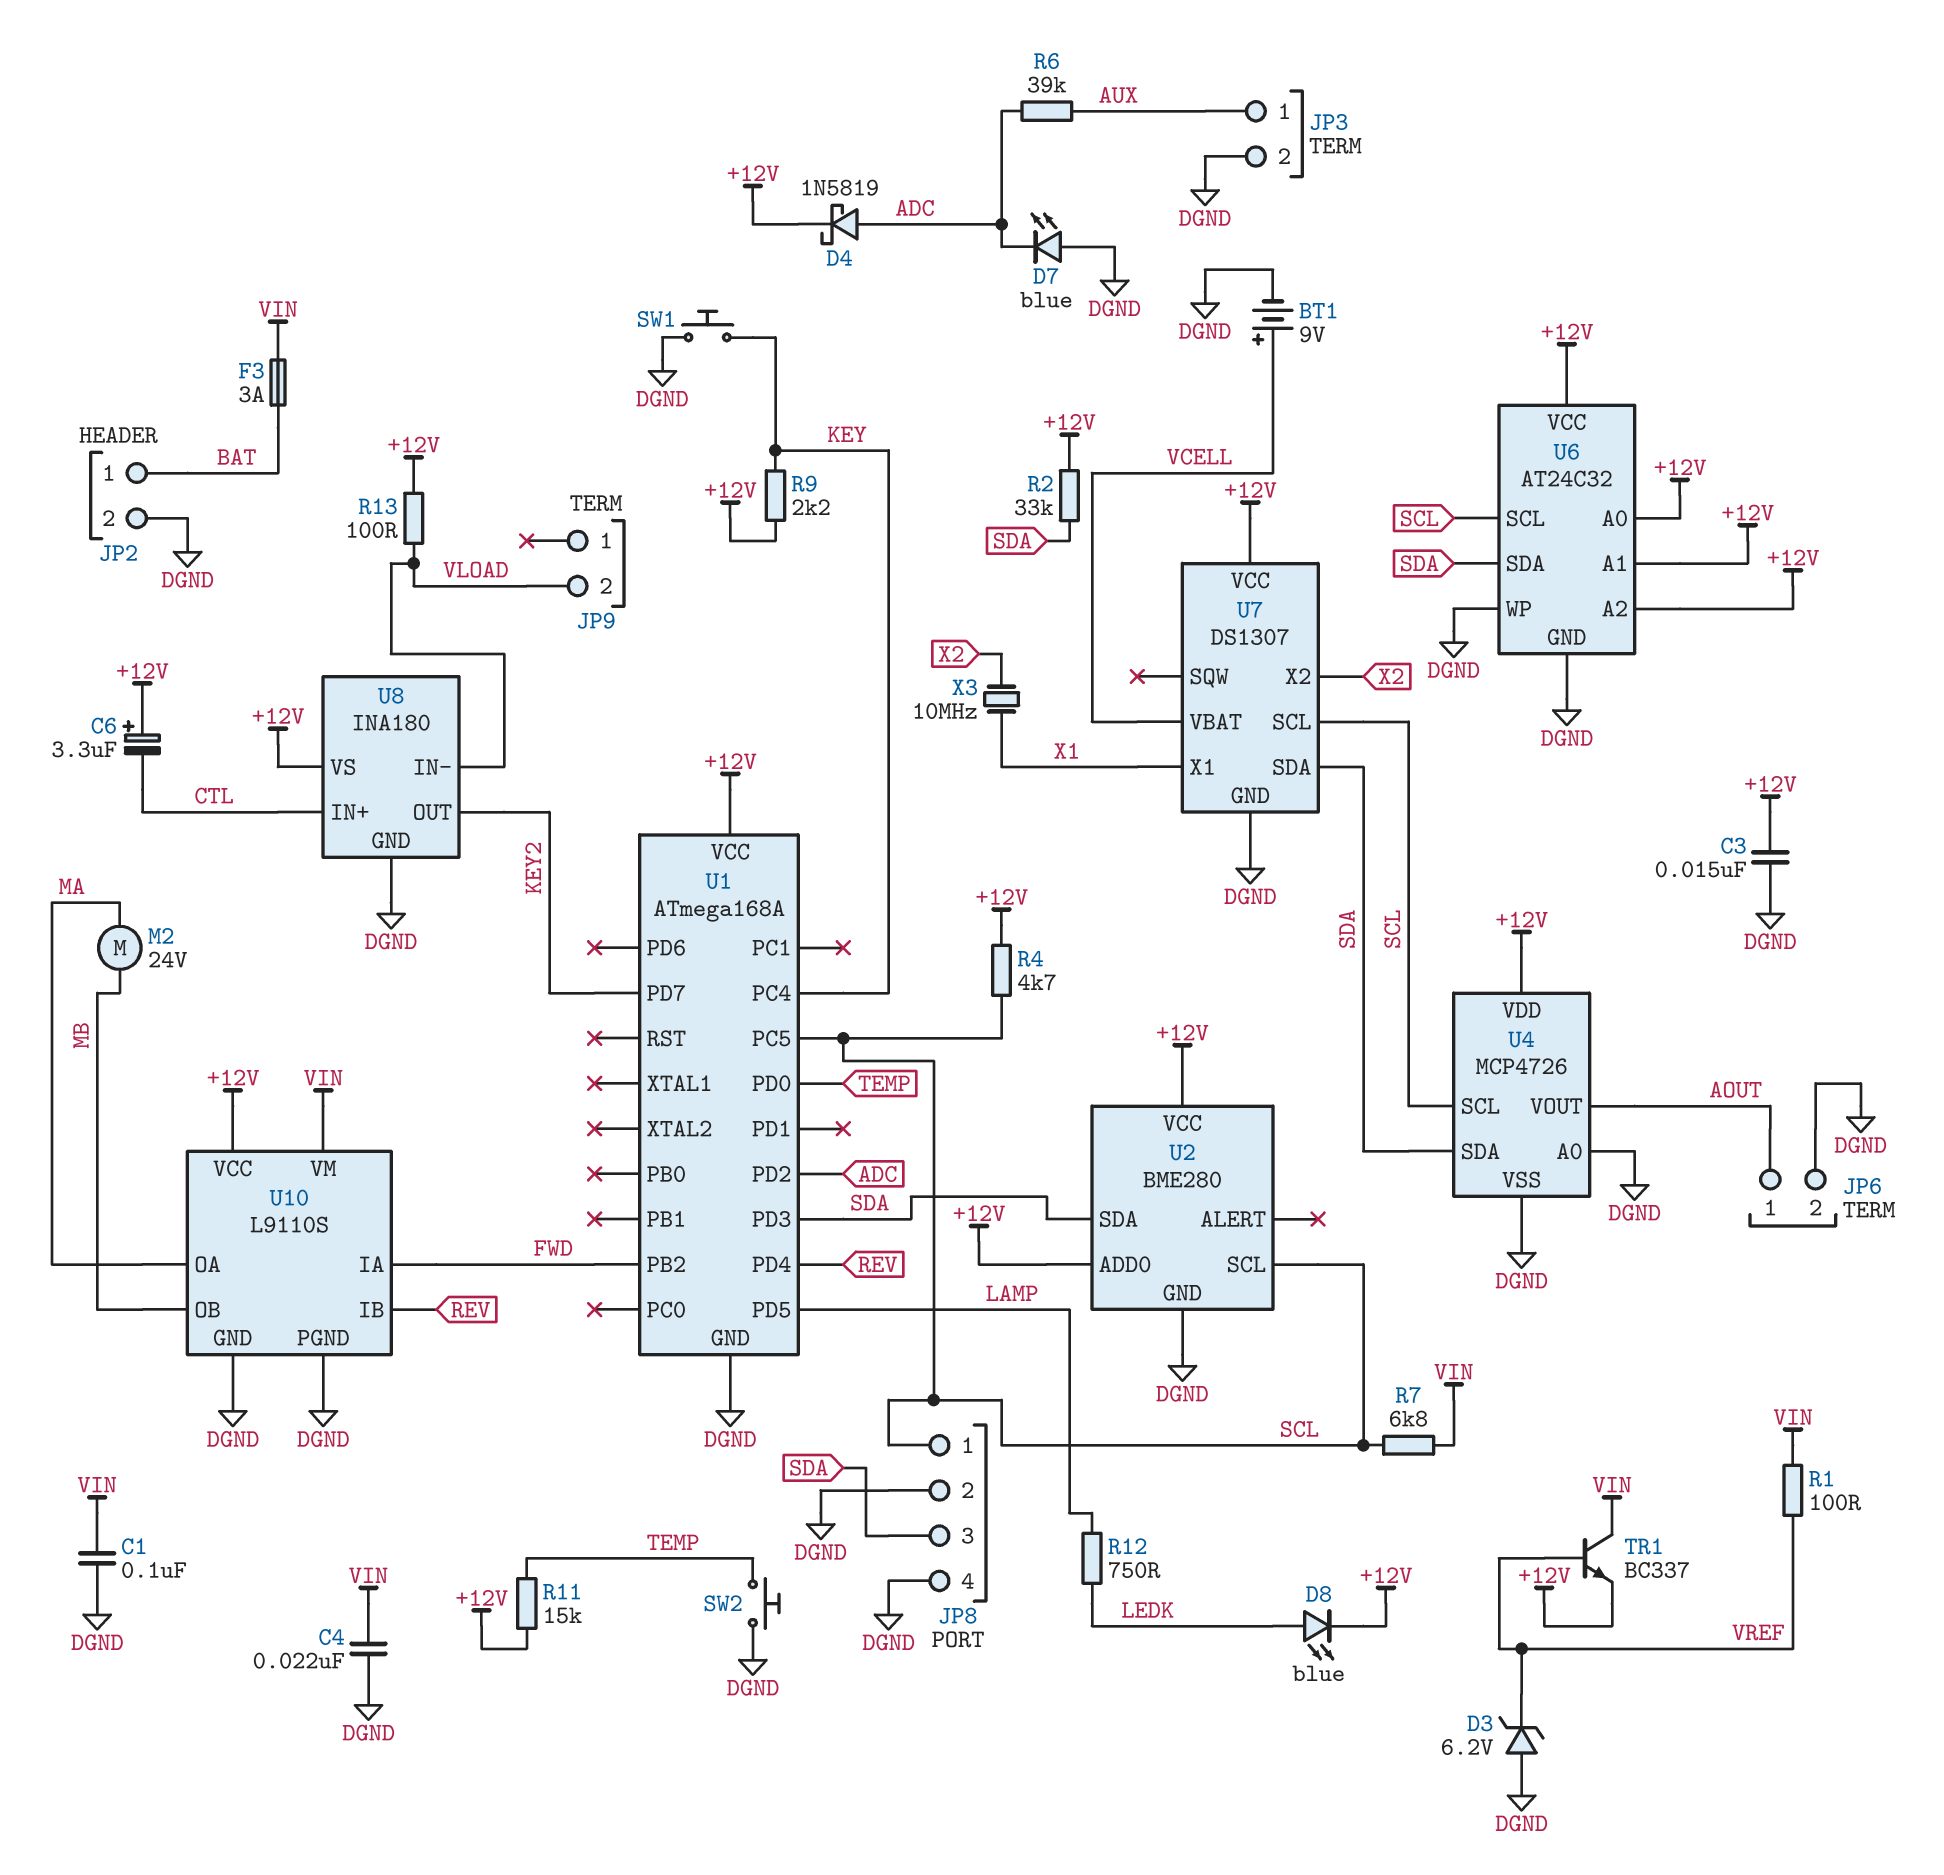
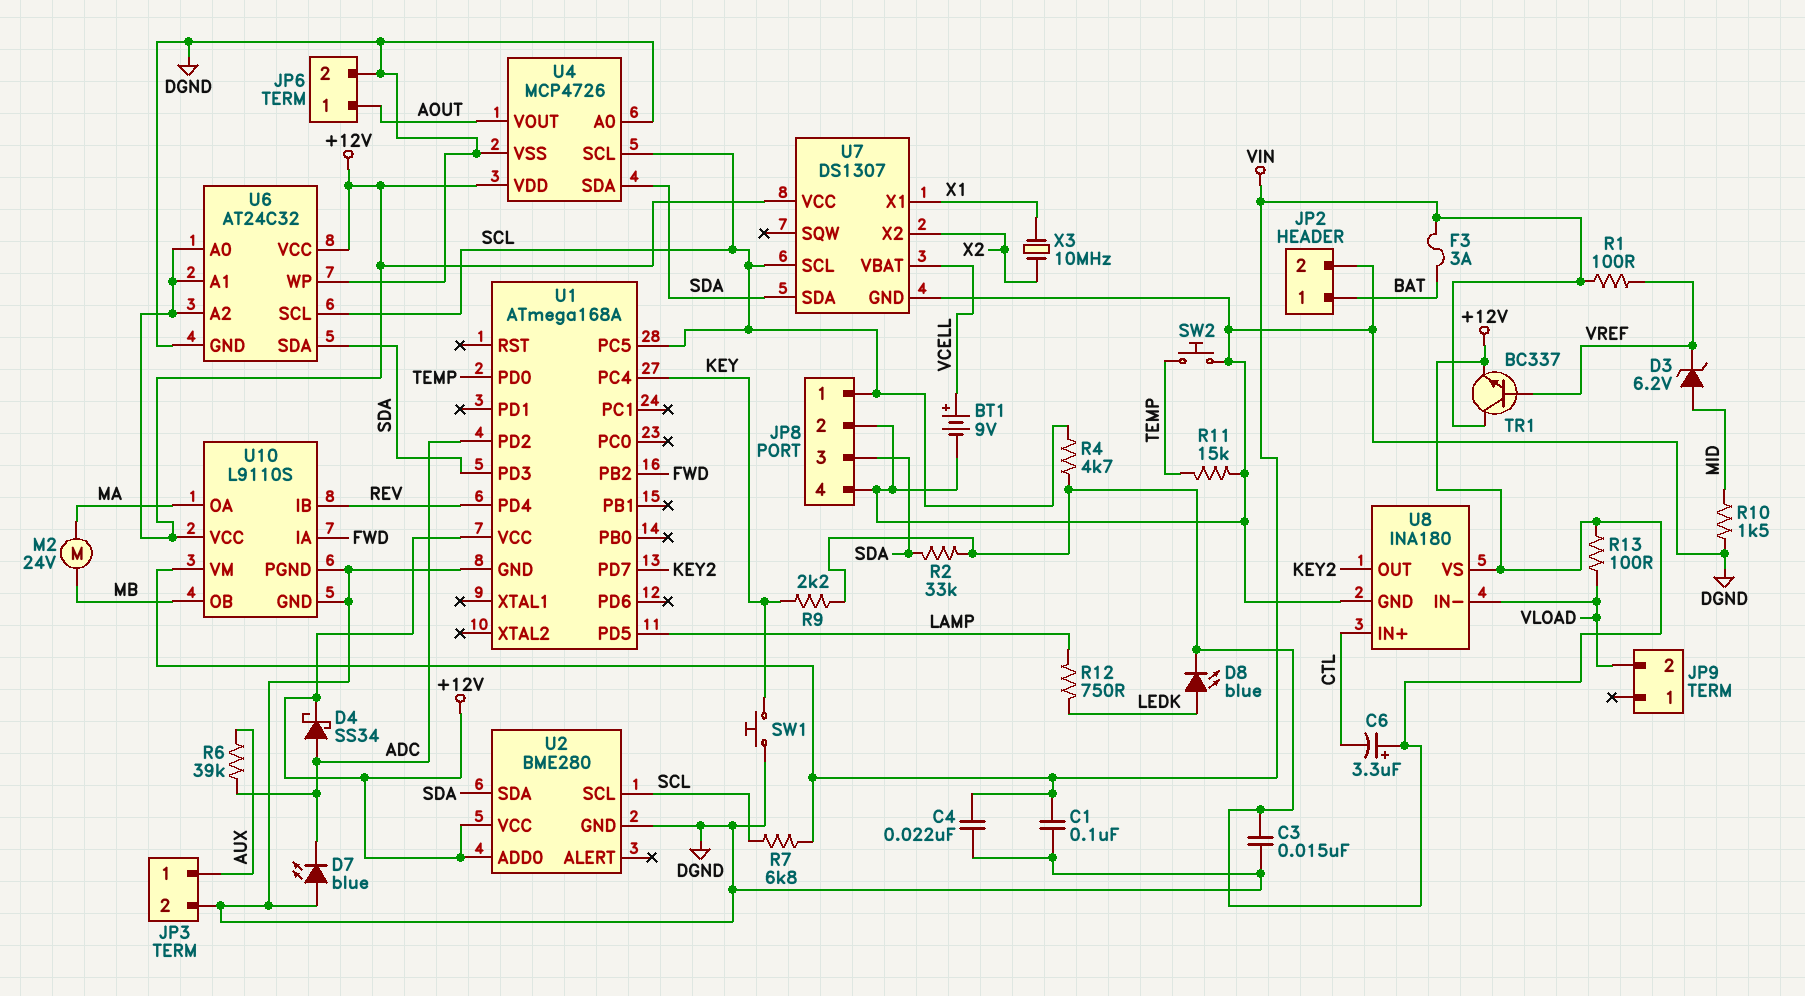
D3: zener 6.2V (A DGND, K VREF) -> zener 6.2V (A MID, K VREF)
D4: schottky 1N5819 (A ADC, K +12V) -> schottky SS34 (A ADC, K +12V)
R10: none -> 1.5k (DGND, MID)
R11: 15k (+12V, TEMP) -> 15k (DGND, TEMP)

